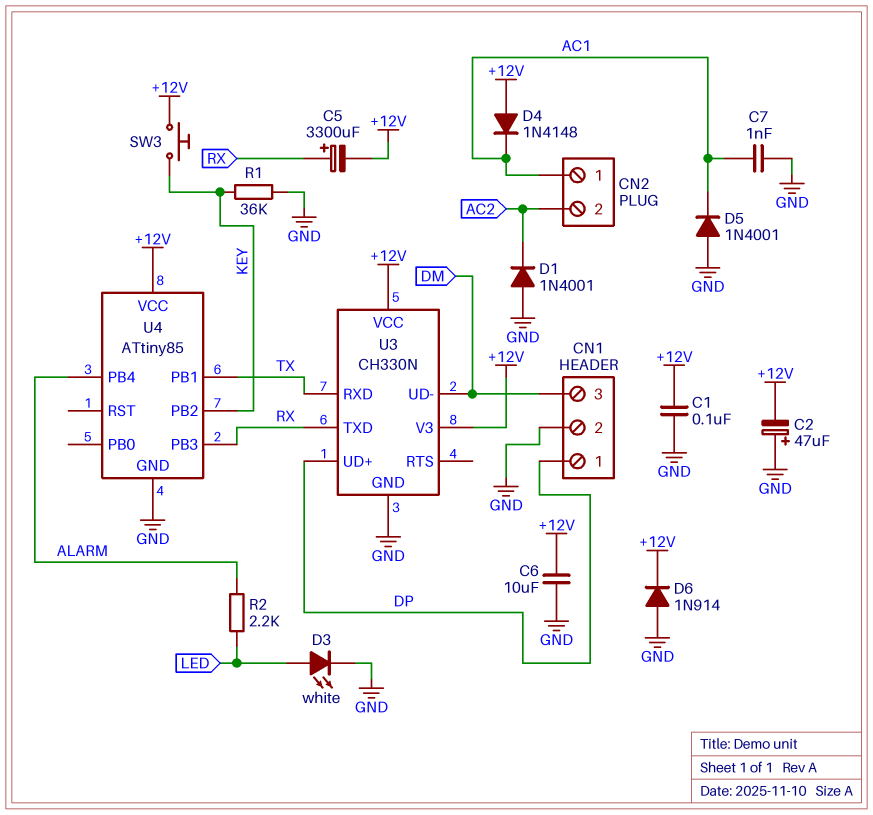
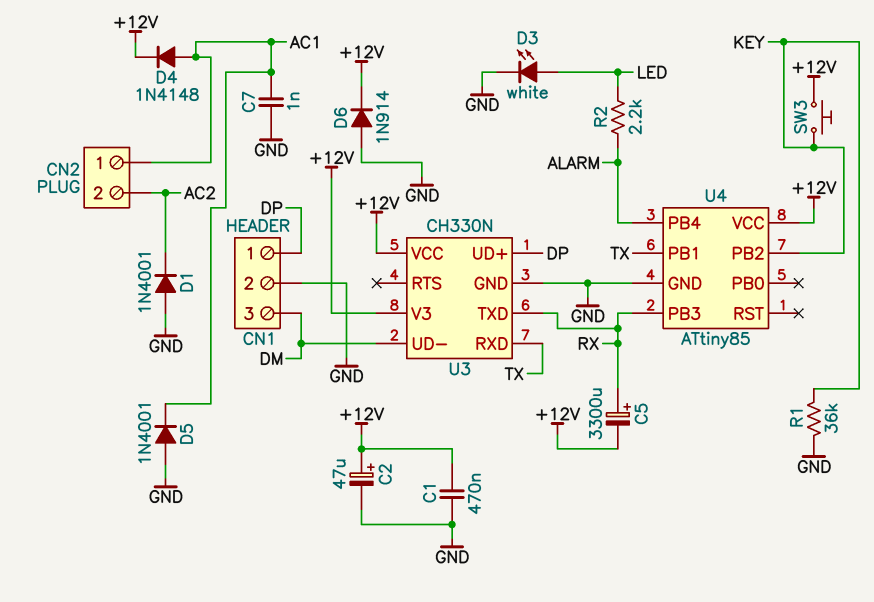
C1: 100nF (+12V, GND) -> 470nF (+12V, GND)
C2: 47uF (plus GND, minus +12V) -> 47uF (plus +12V, minus GND)
C6: 10uF (+12V, GND) -> none
D4: diode 1N4148 (A +12V, K AC1) -> diode 1N4148 (A AC1, K +12V)

